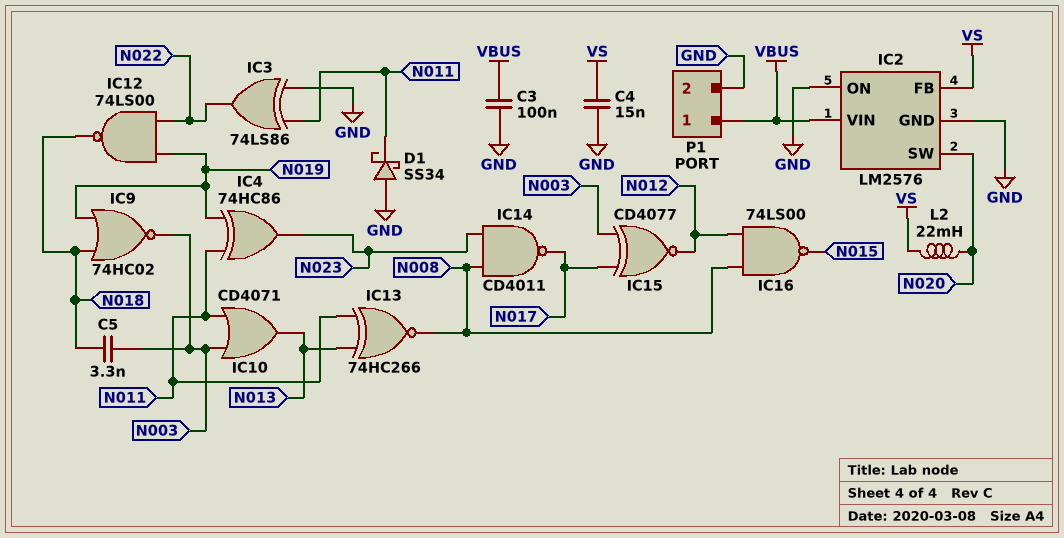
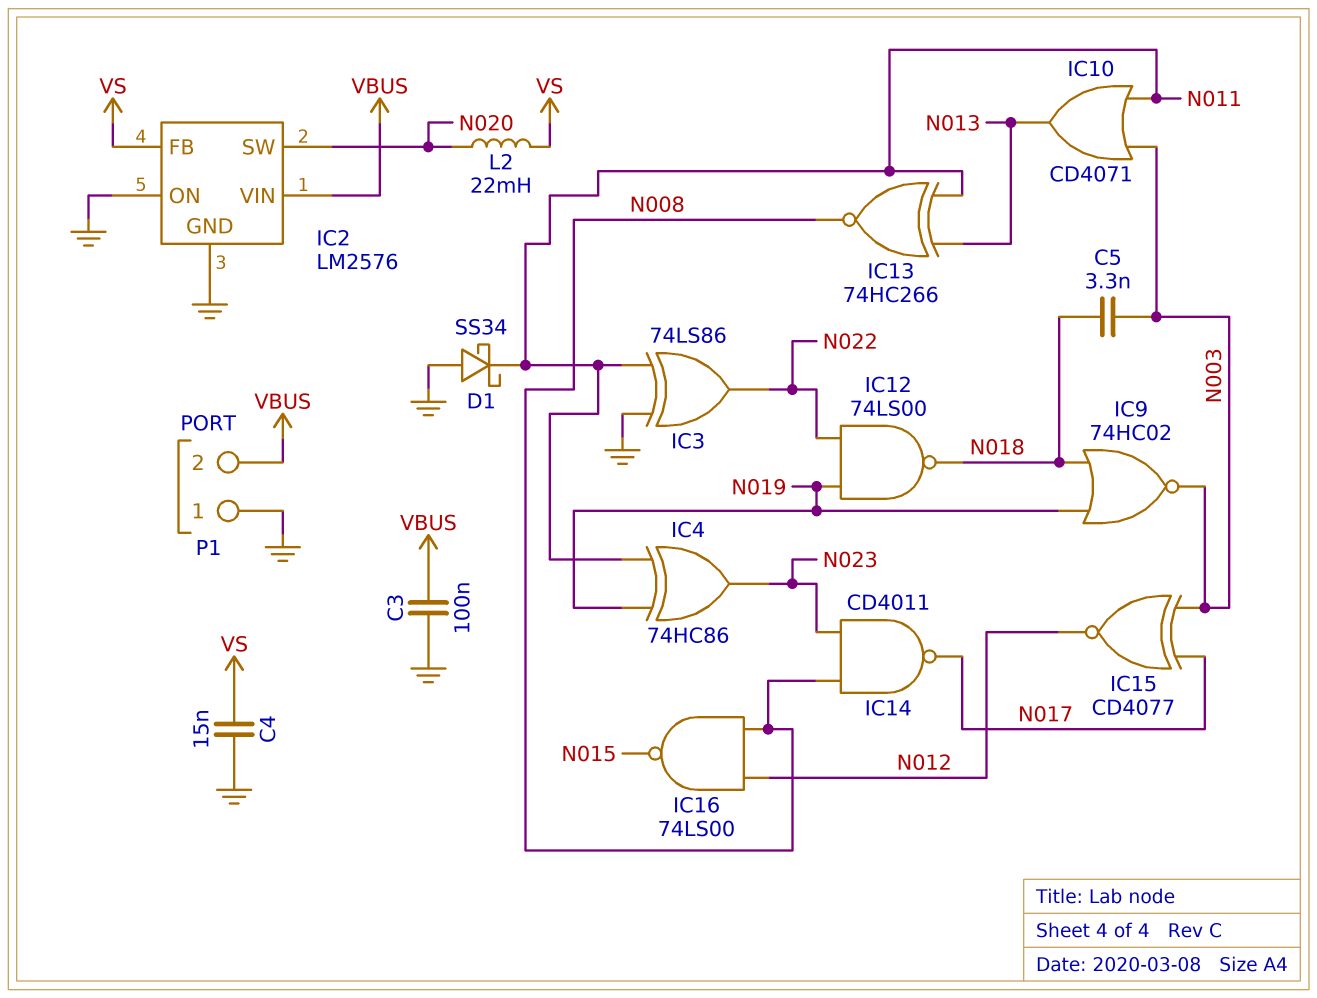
P1 pin 1: VBUS -> GND
P1 pin 2: GND -> VBUS

